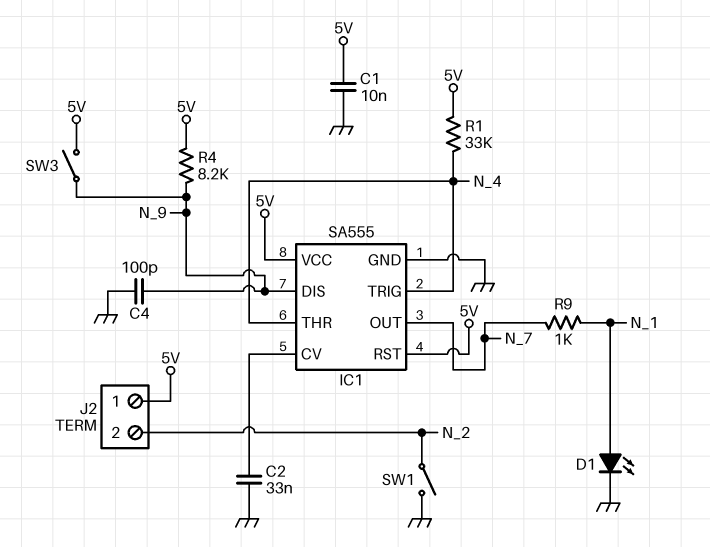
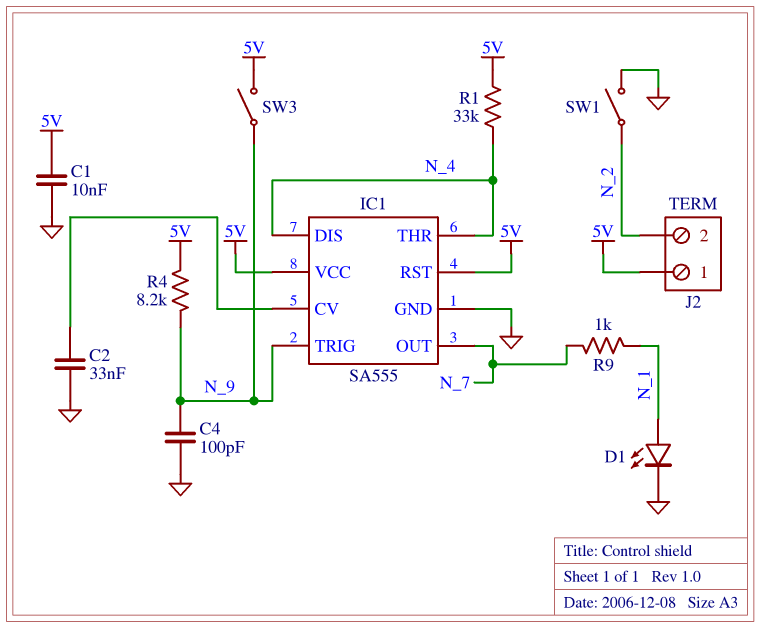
IC1 pin DIS: N_9 -> N_4
IC1 pin TRIG: N_4 -> N_9

